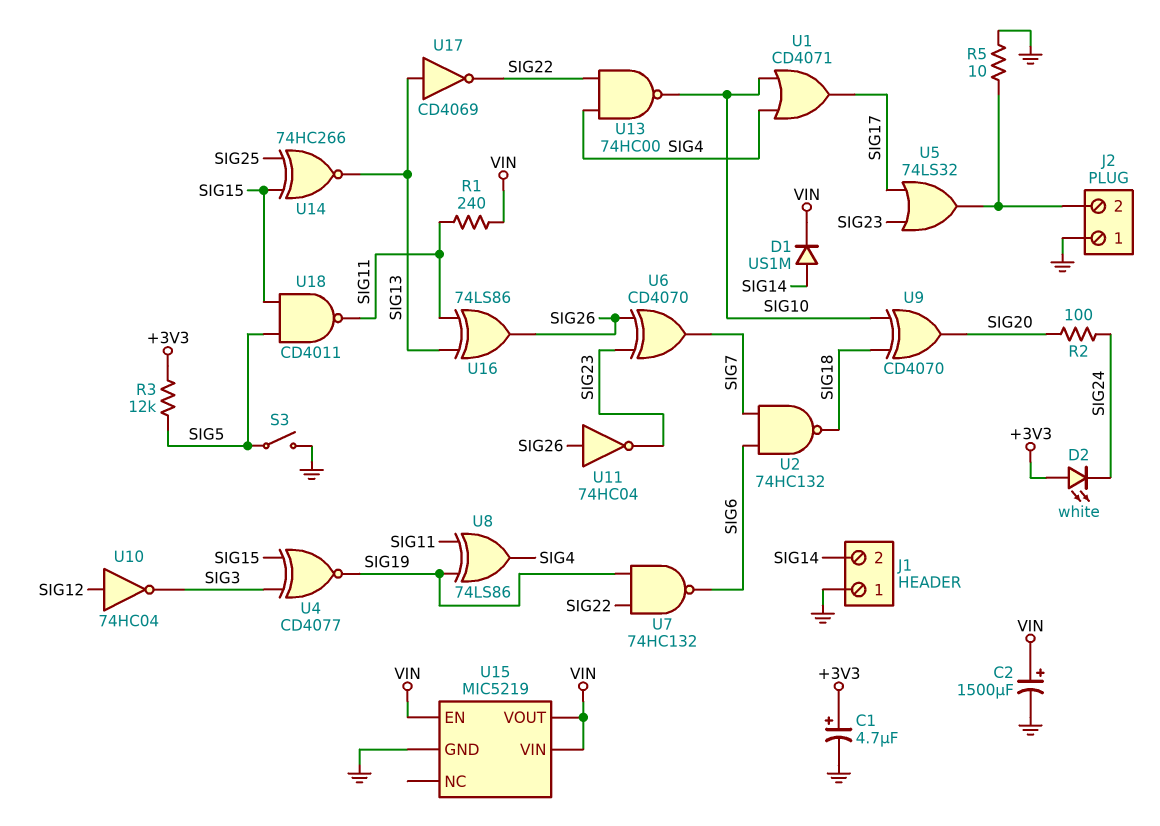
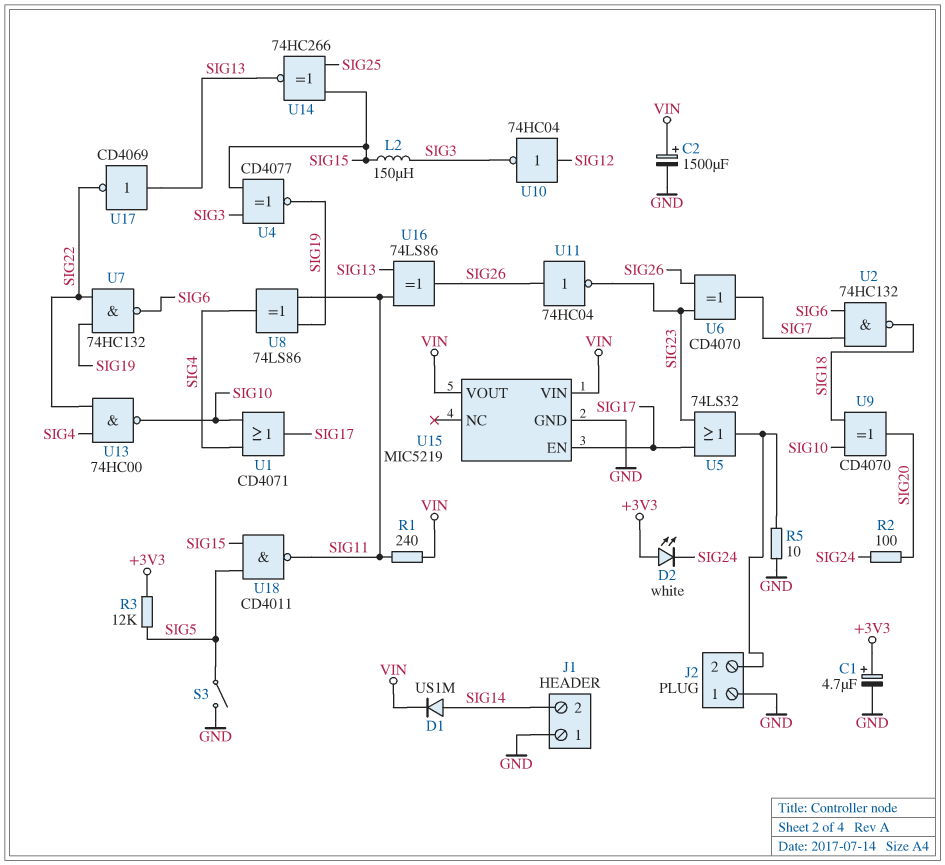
L2: none -> 150uH (SIG3, SIG15)
U15 pin EN: VIN -> SIG17

